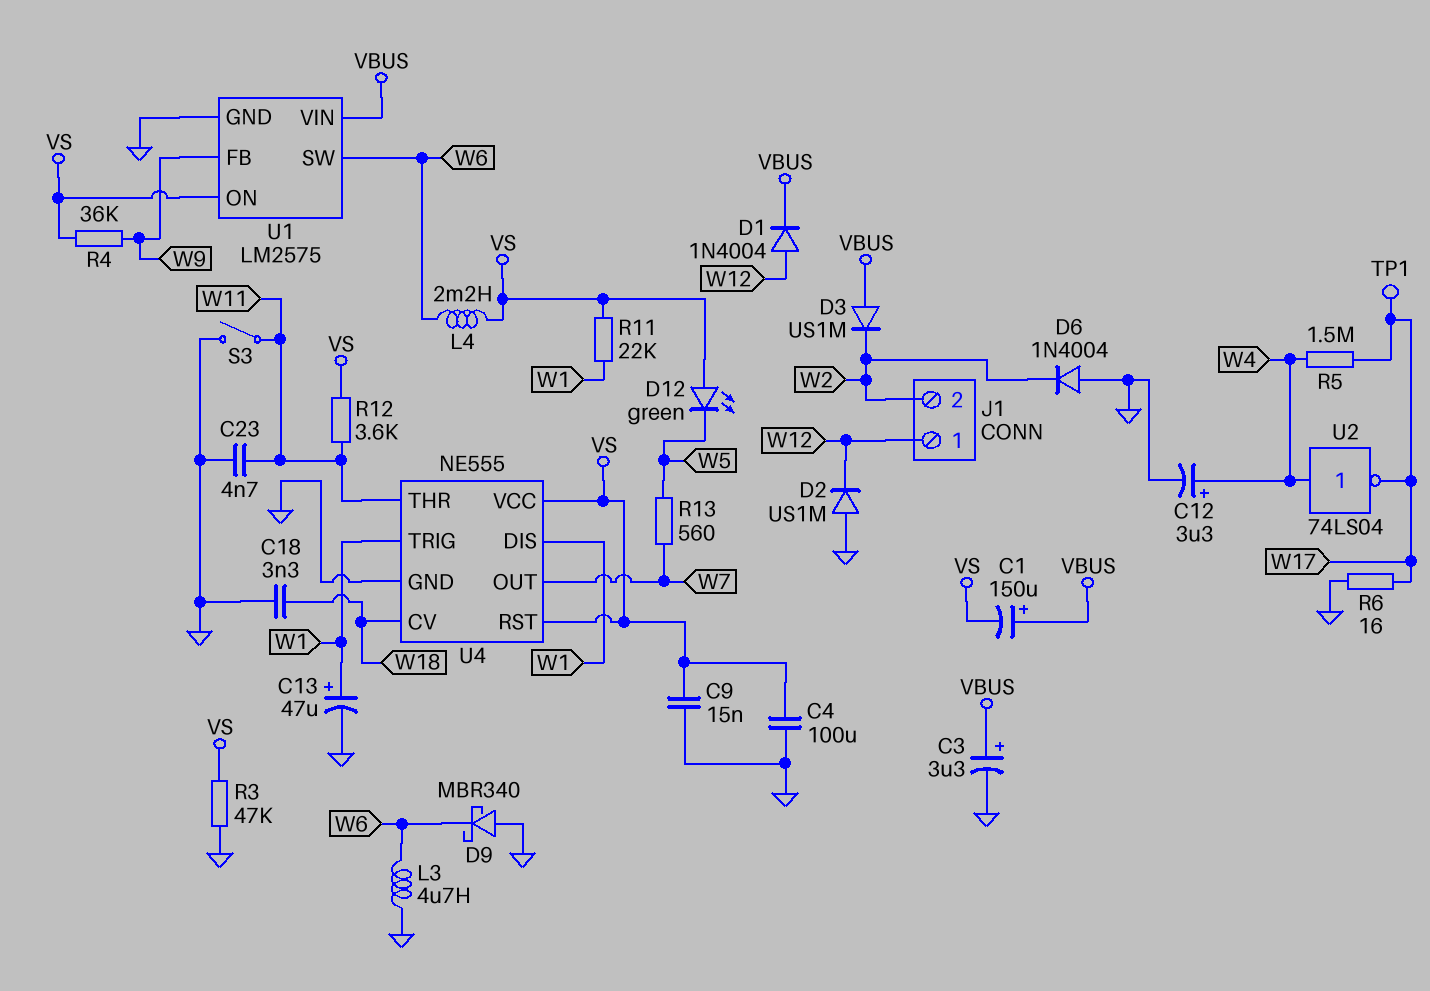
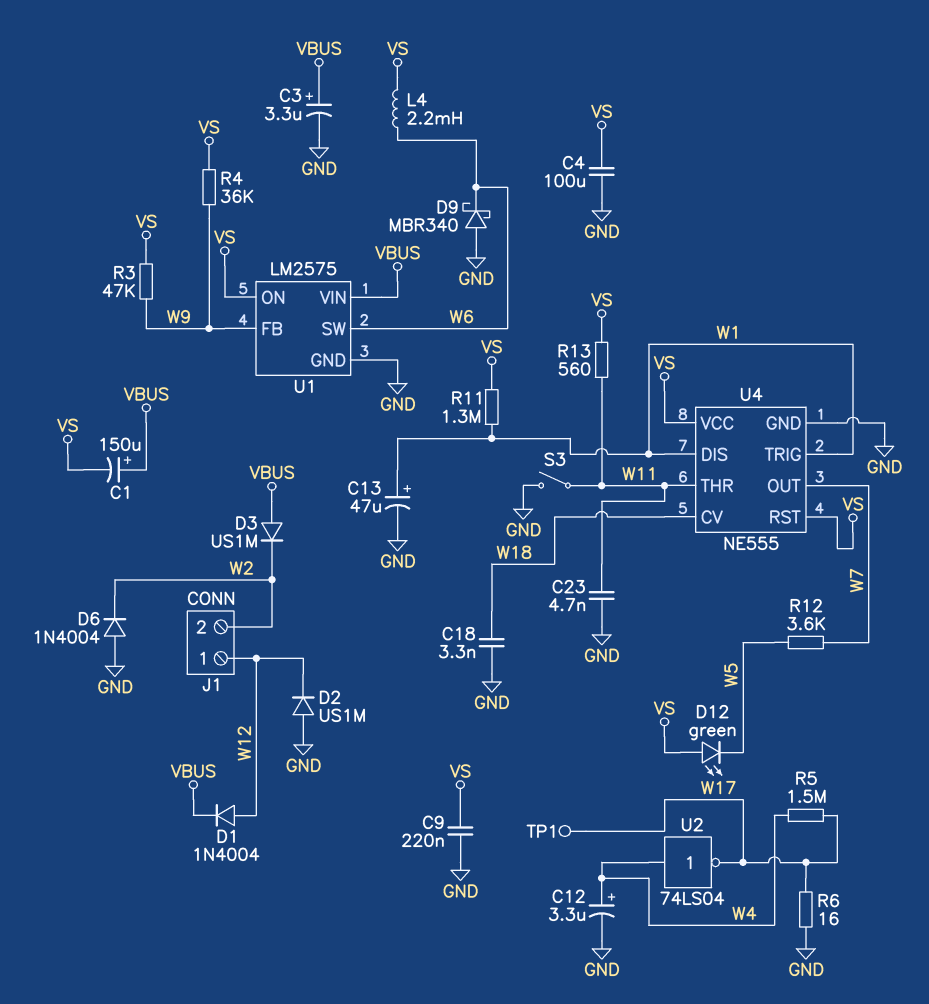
C9: 15nF (GND, VS) -> 220nF (GND, VS)
L3: 4.7uH (GND, W6) -> none
R3: 47k (GND, VS) -> 47k (VS, W9)
R11: 22k (VS, W1) -> 1.3M (VS, W1)
R12: 3.6k (VS, W11) -> 3.6k (W5, W7)
R13: 560 (W5, W7) -> 560 (VS, W11)

